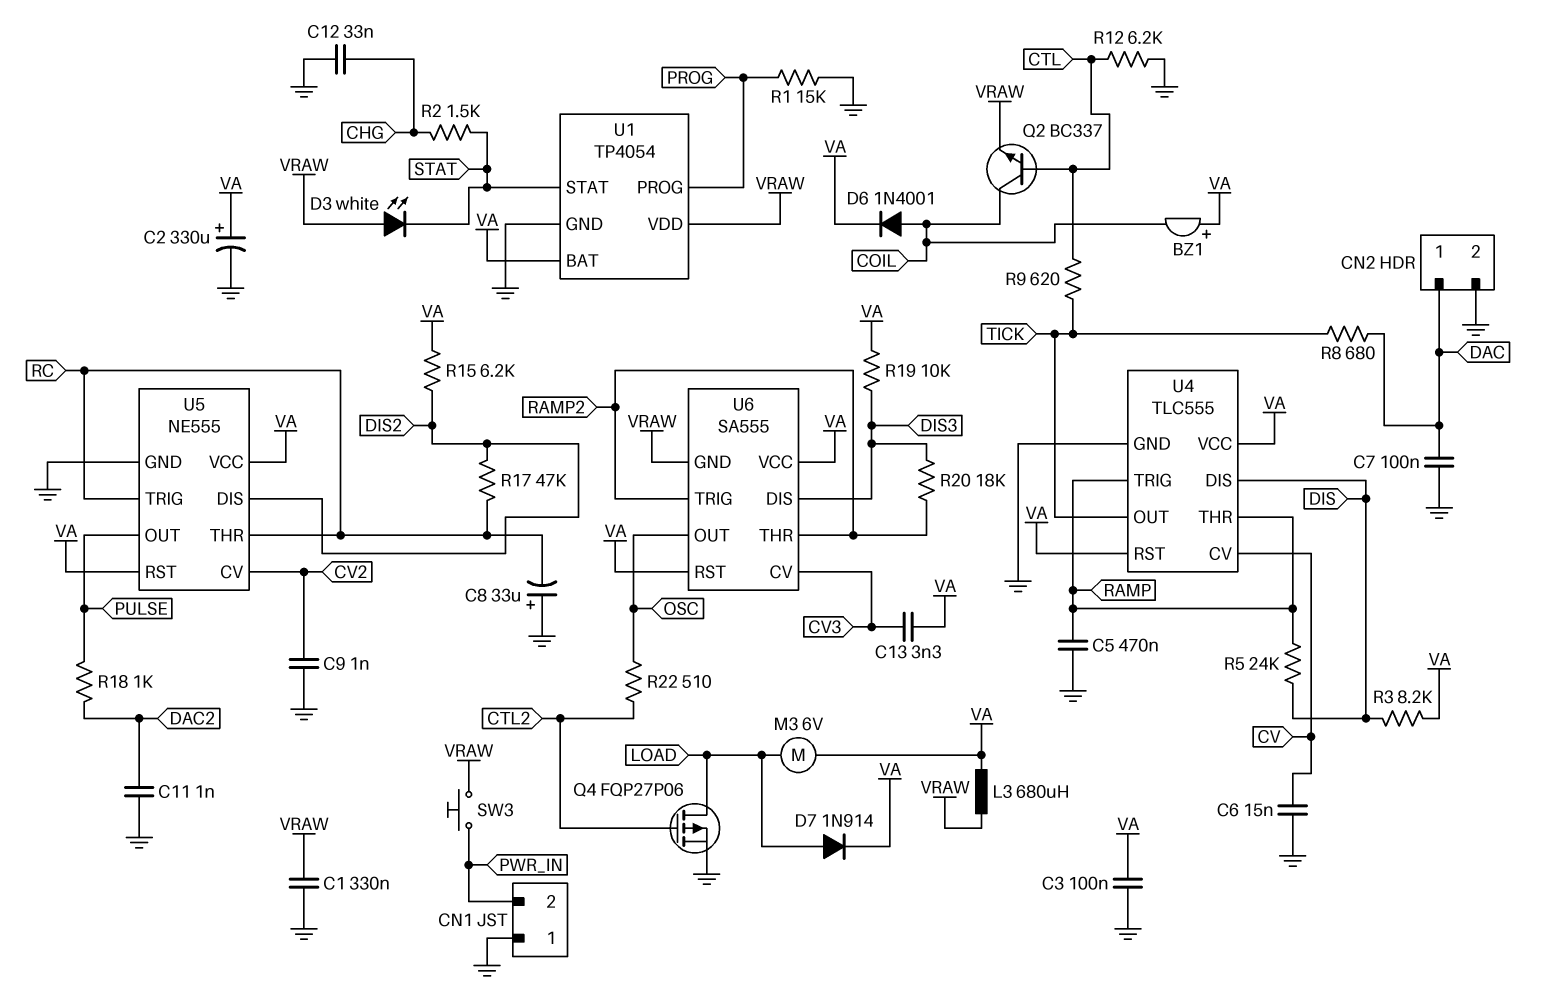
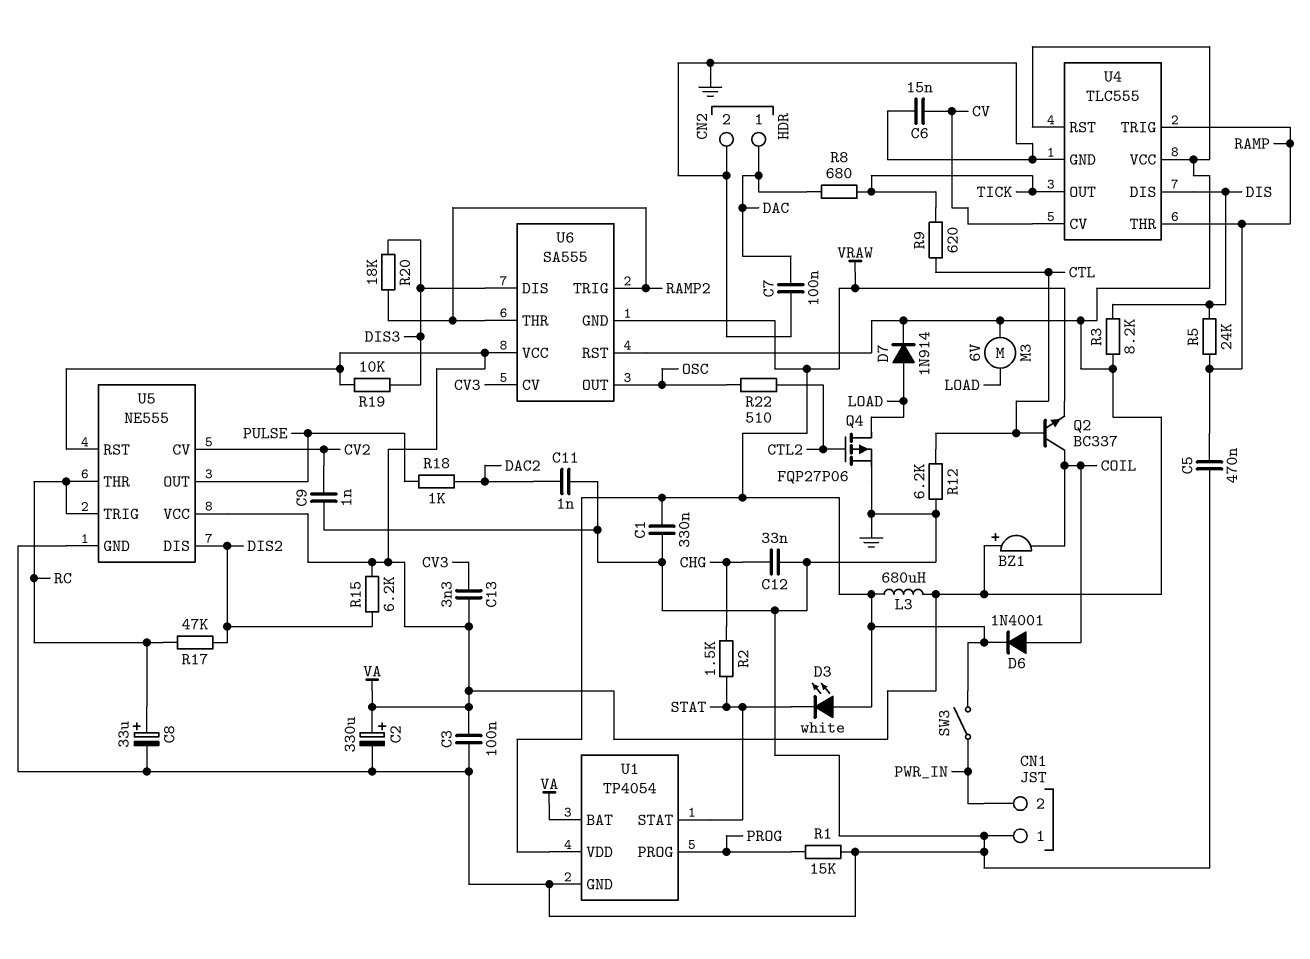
C8: 33uF (plus GND, minus RC) -> 33uF (plus RC, minus GND)
D6: diode 1N4001 (A COIL, K VA) -> diode 1N4001 (A COIL, K VRAW)
SW3: button (PWR_IN, VRAW) -> switch (PWR_IN, VRAW)

